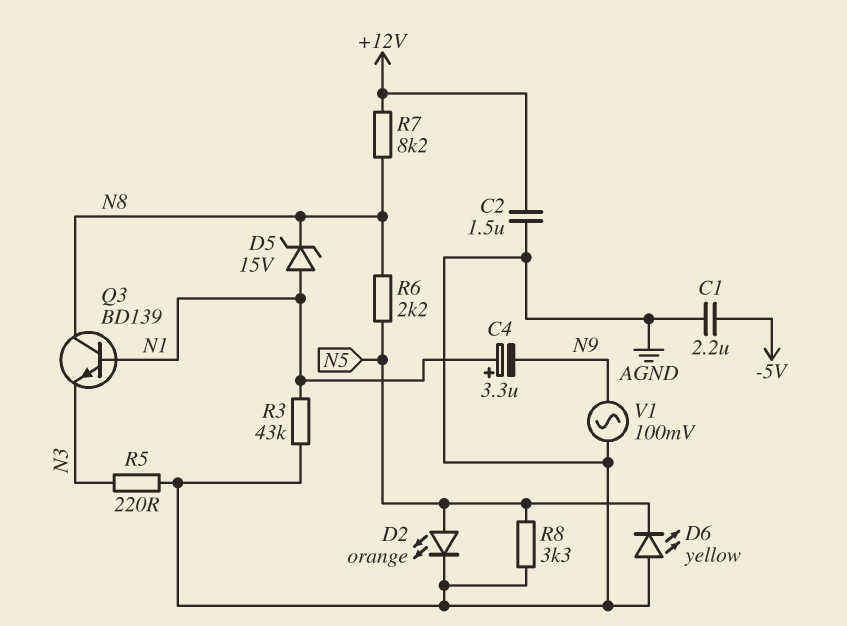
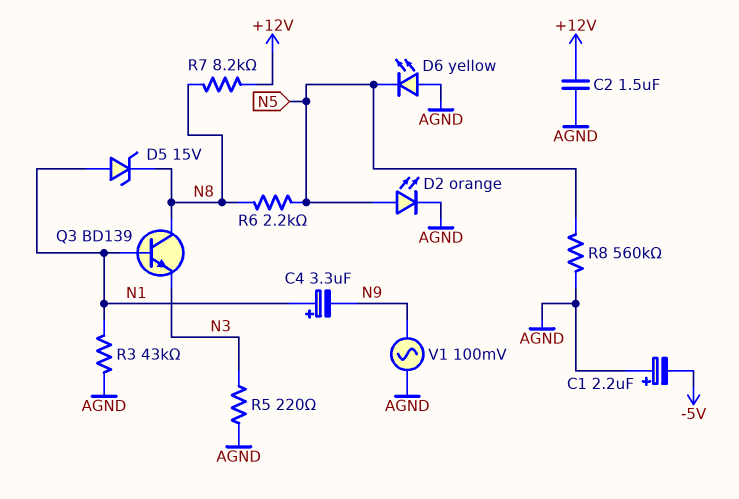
C1: 2.2uF (-5V, AGND) -> 2.2uF (plus AGND, minus -5V)
R8: 3.3k (AGND, N5) -> 560k (AGND, N5)

